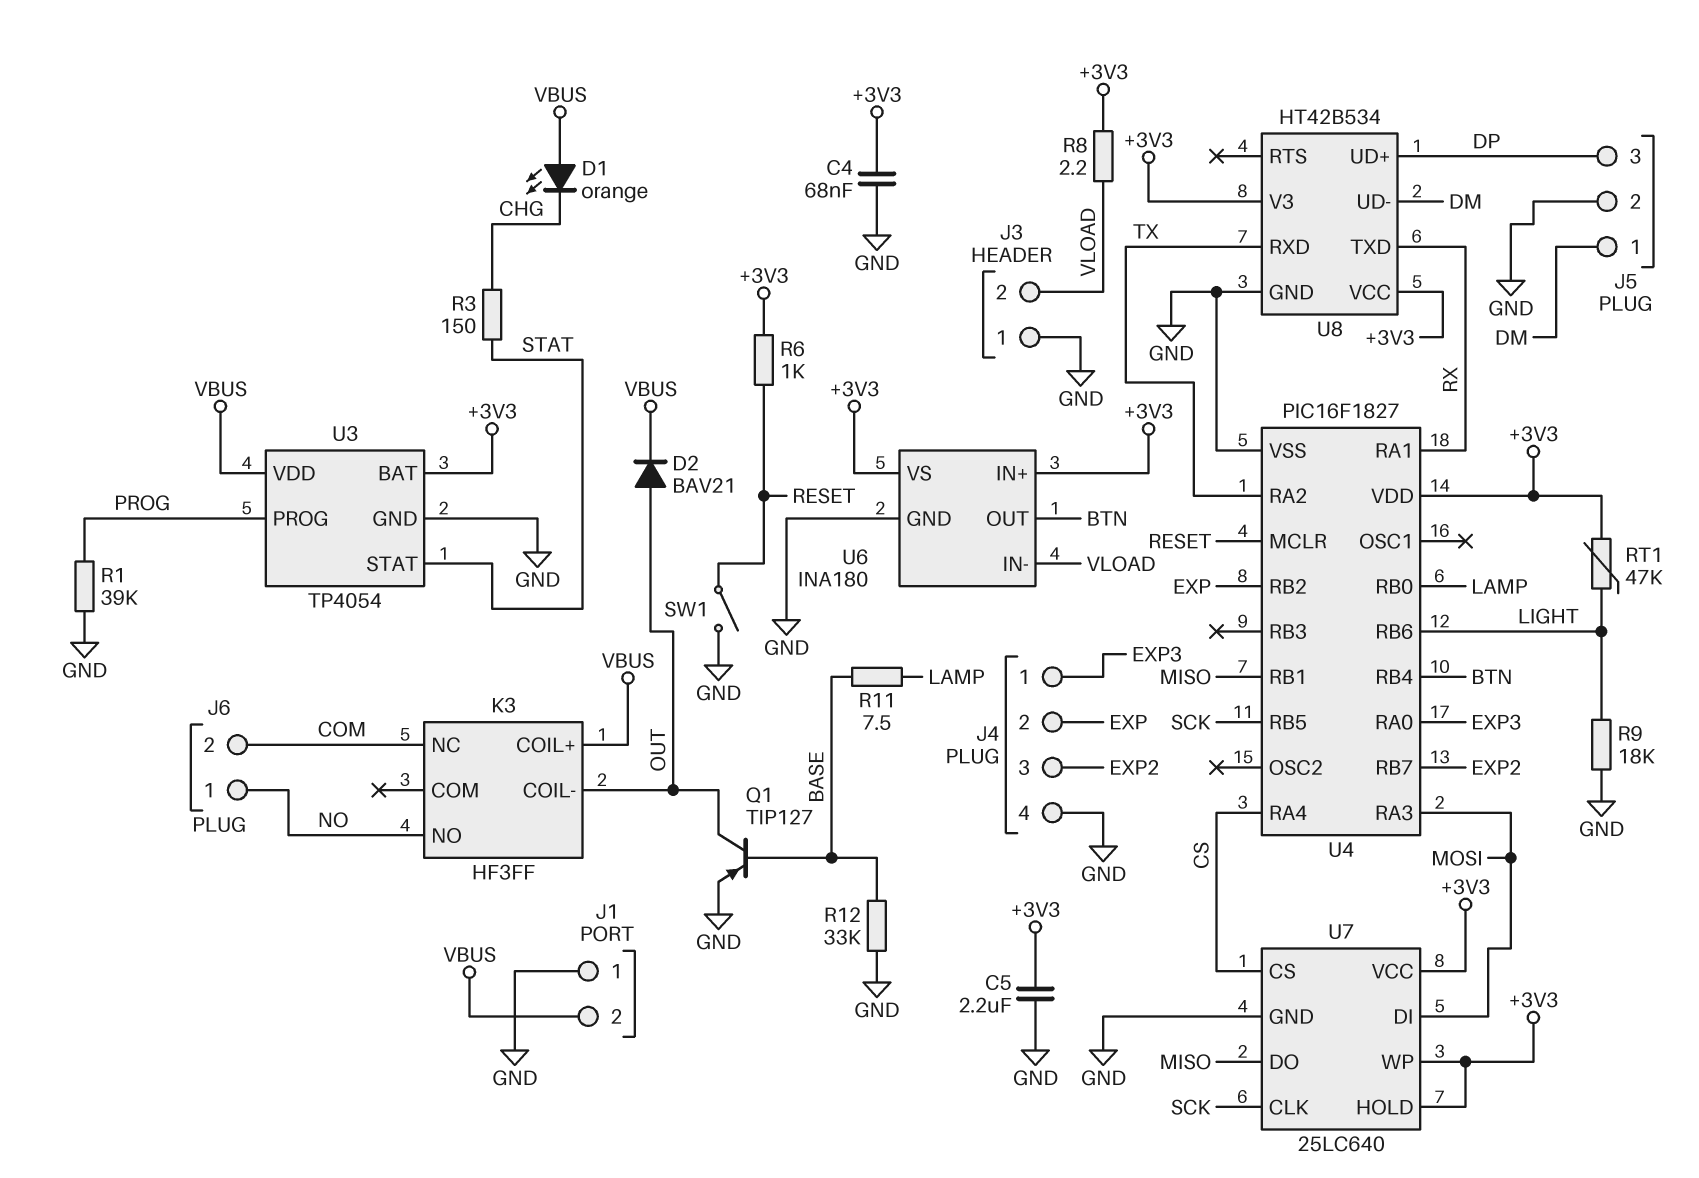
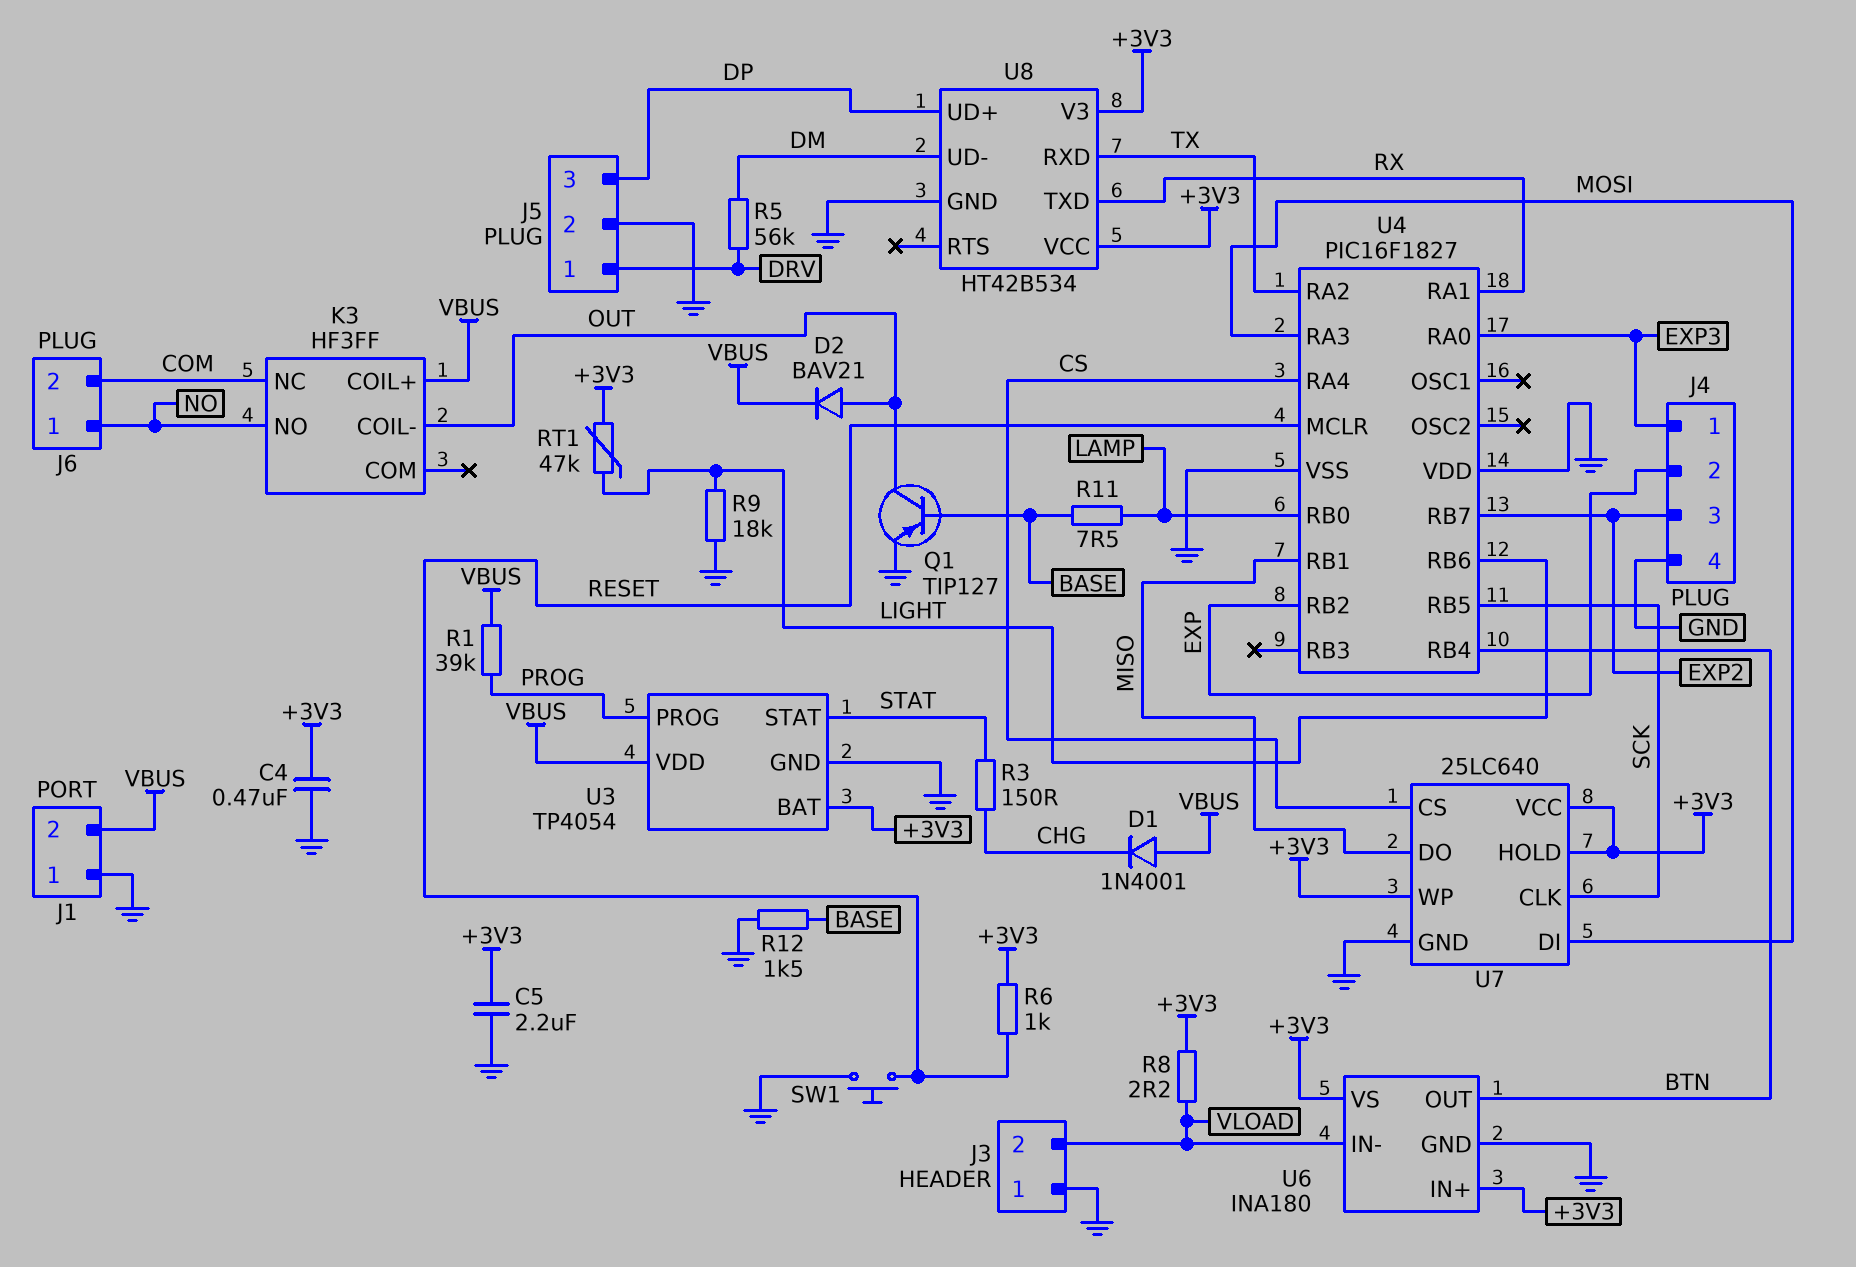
C4: 68nF (+3V3, GND) -> 470nF (+3V3, GND)
D1: LED orange (A VBUS, K CHG) -> diode 1N4001 (A VBUS, K CHG)
J5 pin 1: DM -> DRV
R1: 39k (GND, PROG) -> 39k (PROG, VBUS)
R5: none -> 56k (DM, DRV)
R12: 33k (BASE, GND) -> 1.5k (BASE, GND)
SW1: switch (GND, RESET) -> button (GND, RESET)
U4 pin VDD: +3V3 -> GND

